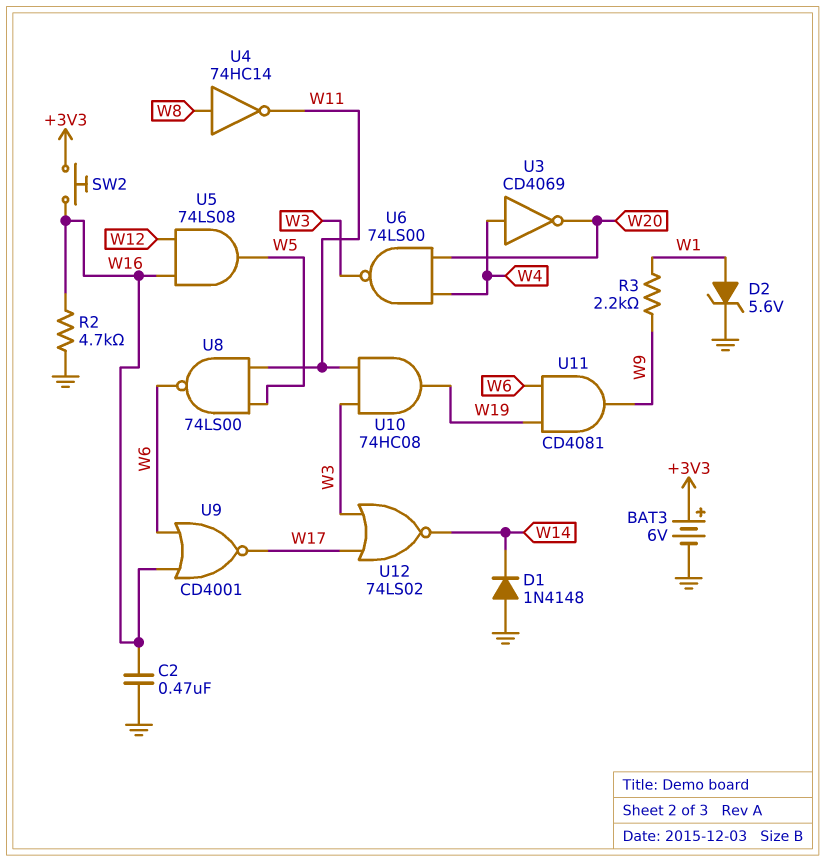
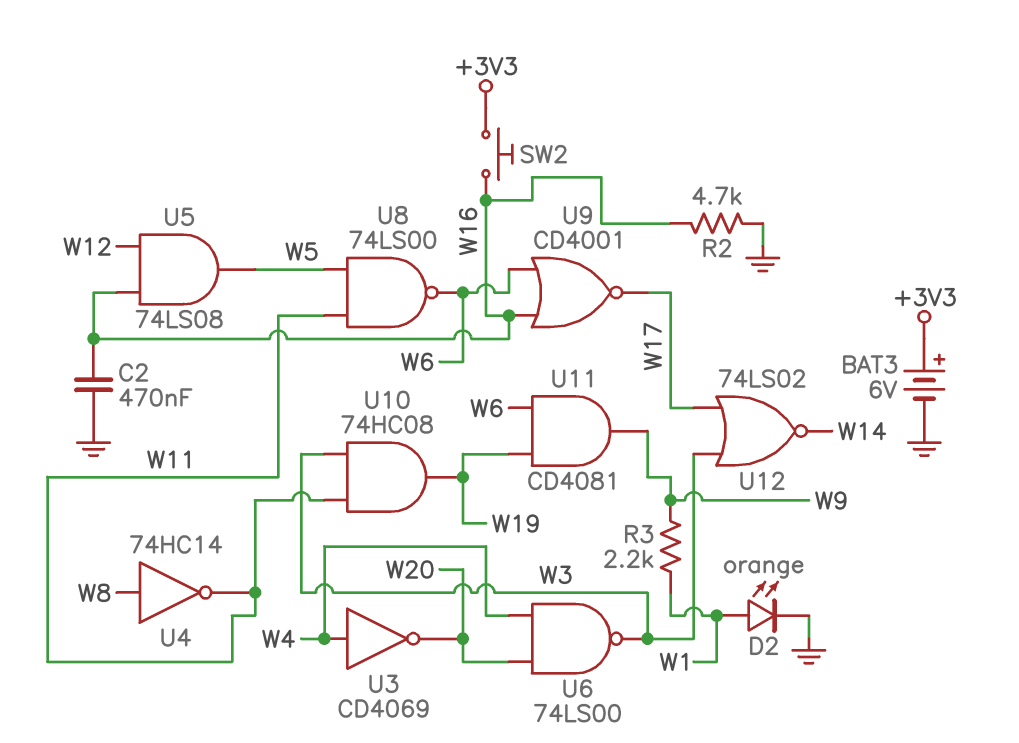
D1: diode 1N4148 (A GND, K W14) -> none
D2: zener 5.6V (A W1, K GND) -> LED orange (A W1, K GND)

